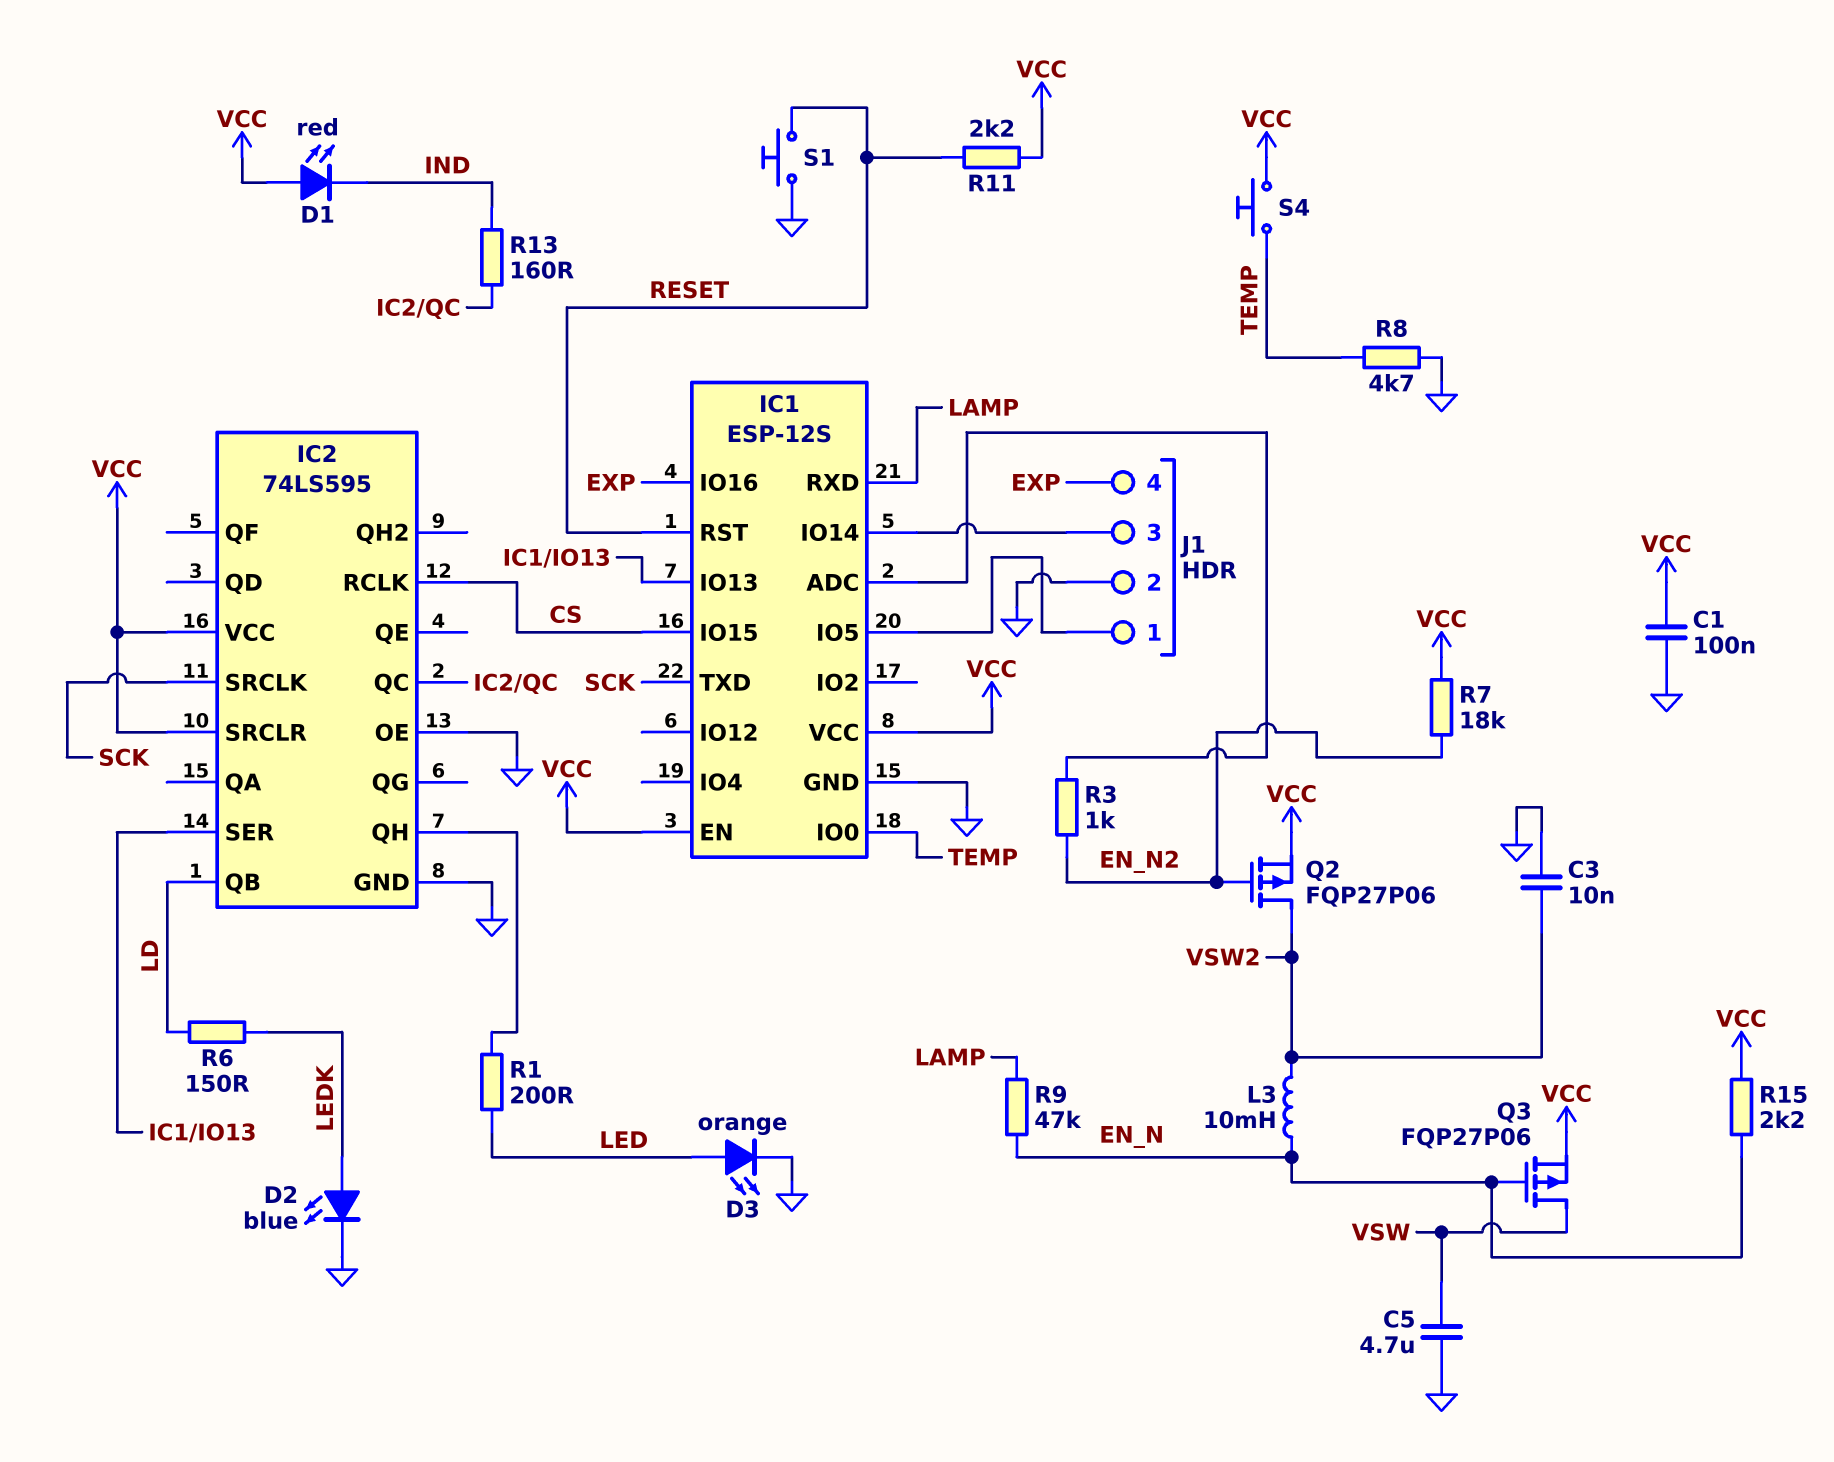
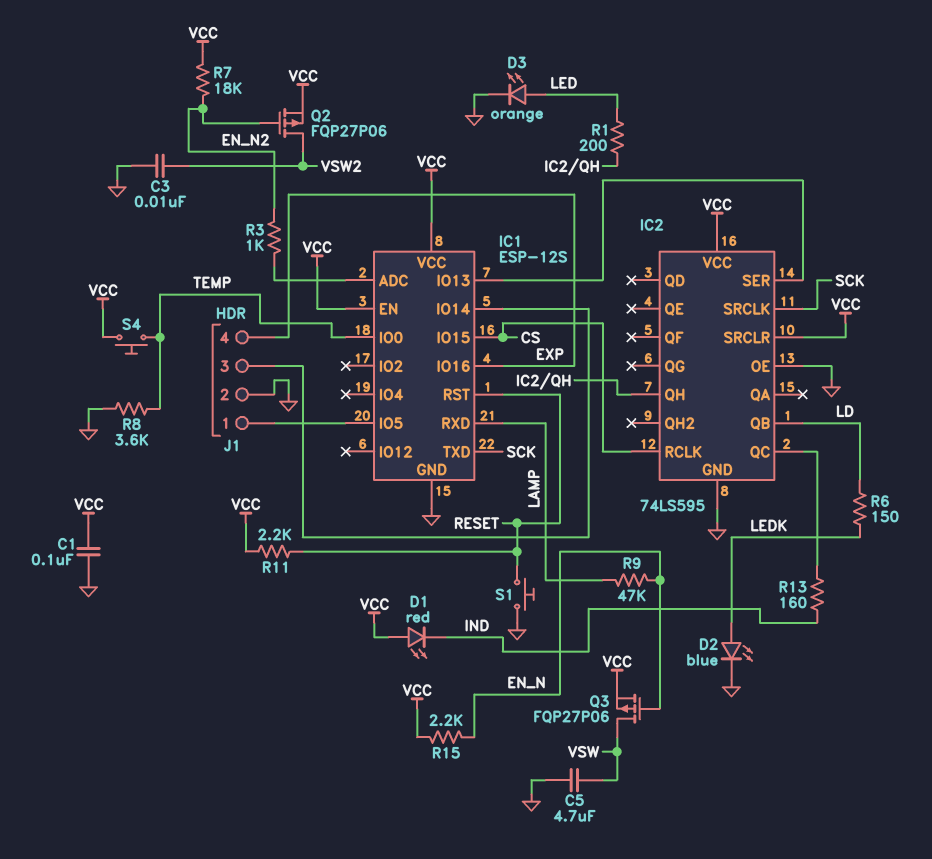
L3: 10mH (EN_N, VSW2) -> none
R8: 4.7k (GND, TEMP) -> 3.6k (GND, TEMP)

